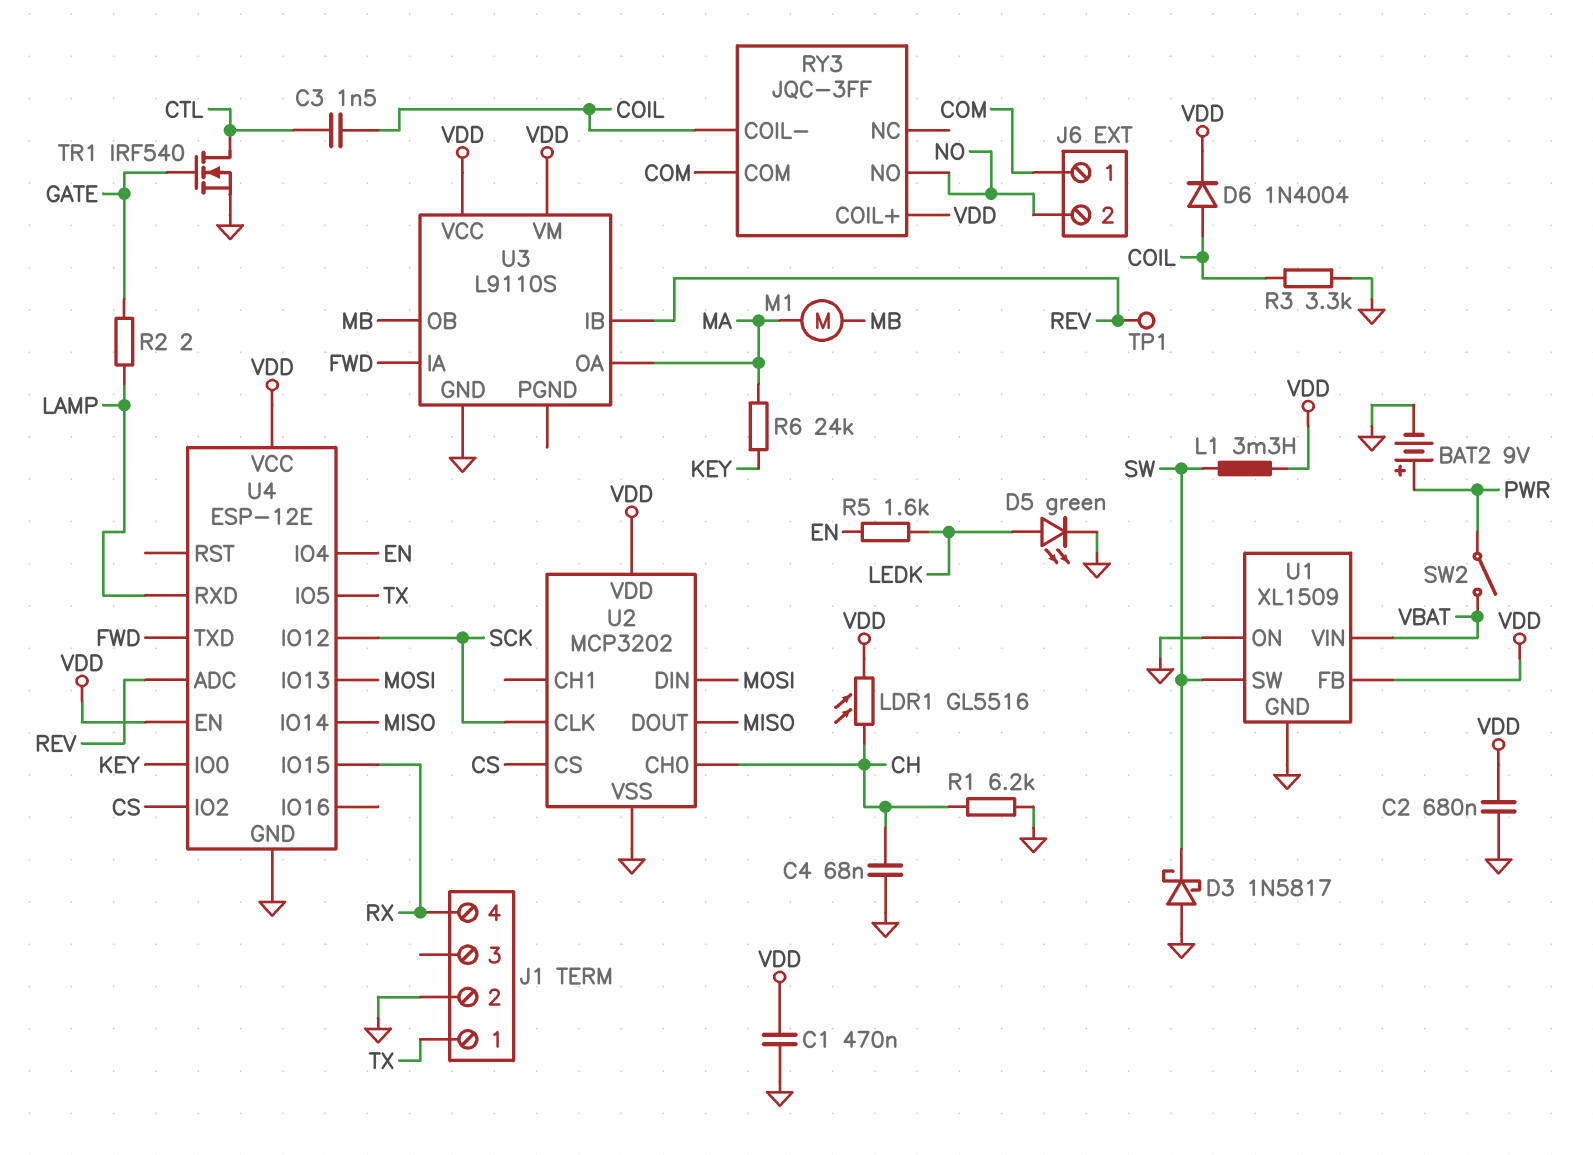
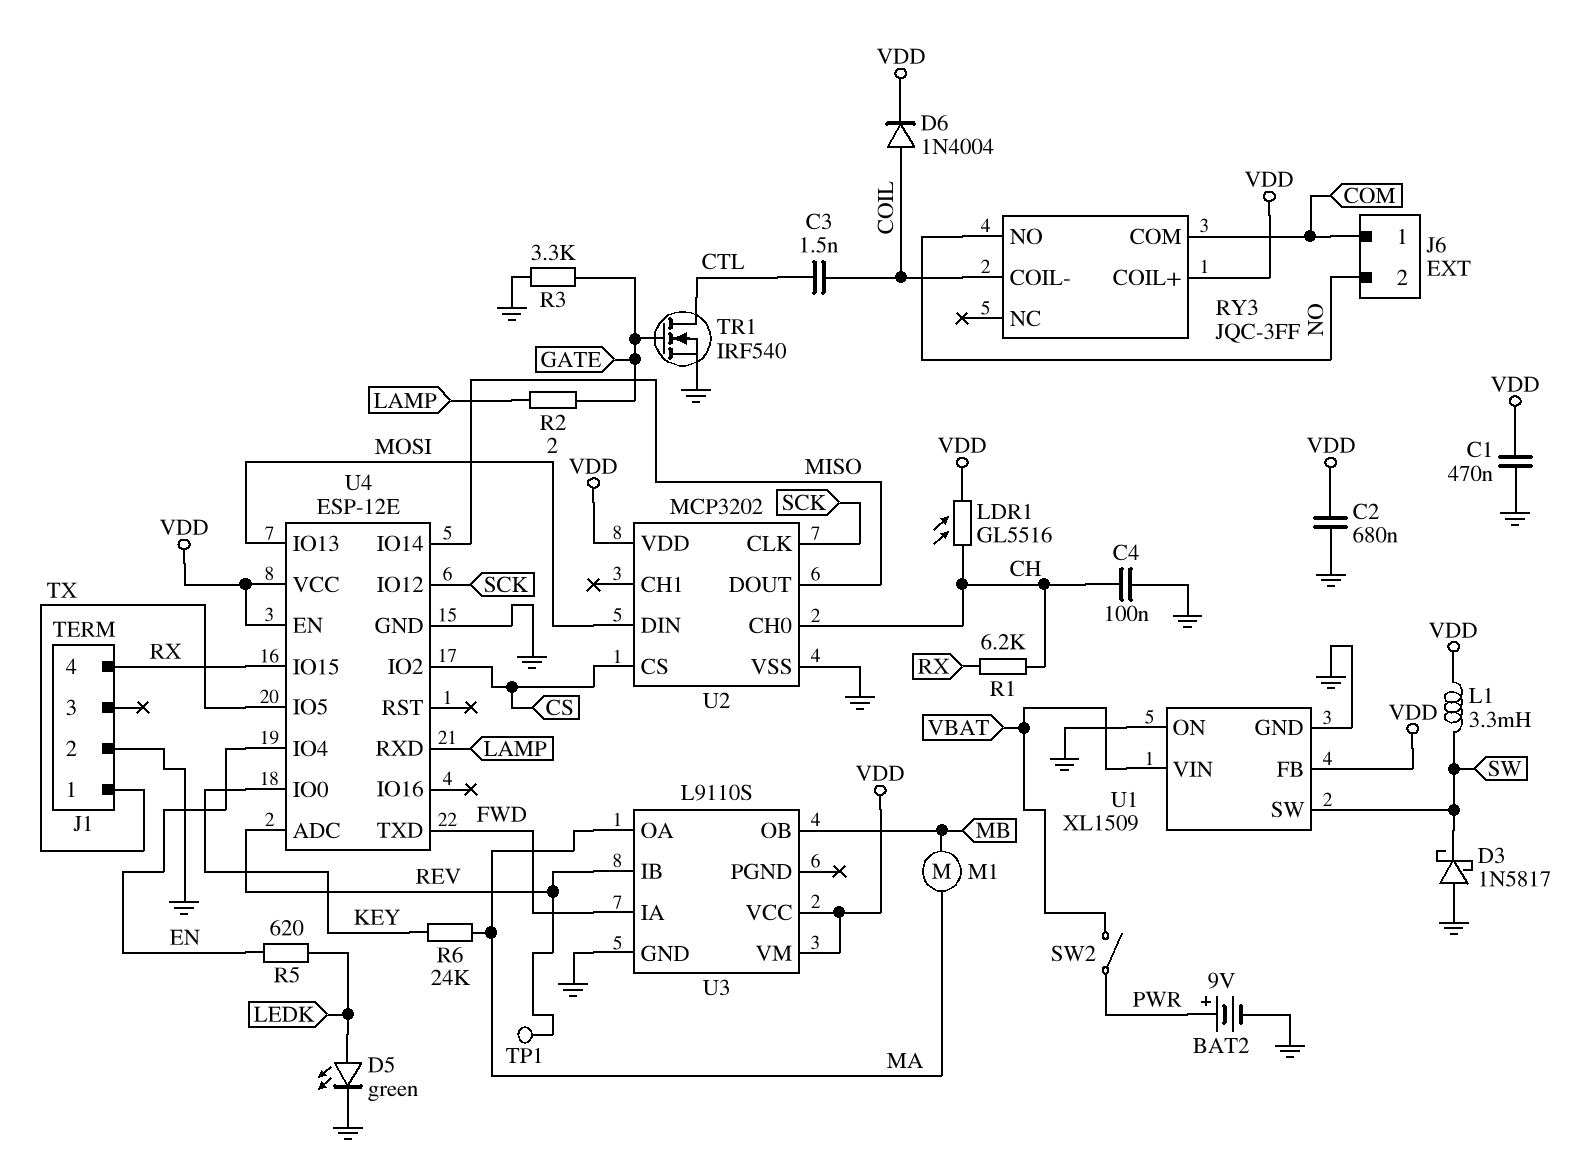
C4: 68nF (CH, GND) -> 100nF (CH, GND)
R1: 6.2k (CH, GND) -> 6.2k (CH, RX)
R3: 3.3k (COIL, GND) -> 3.3k (GATE, GND)
R5: 1.6k (EN, LEDK) -> 620 (EN, LEDK)

